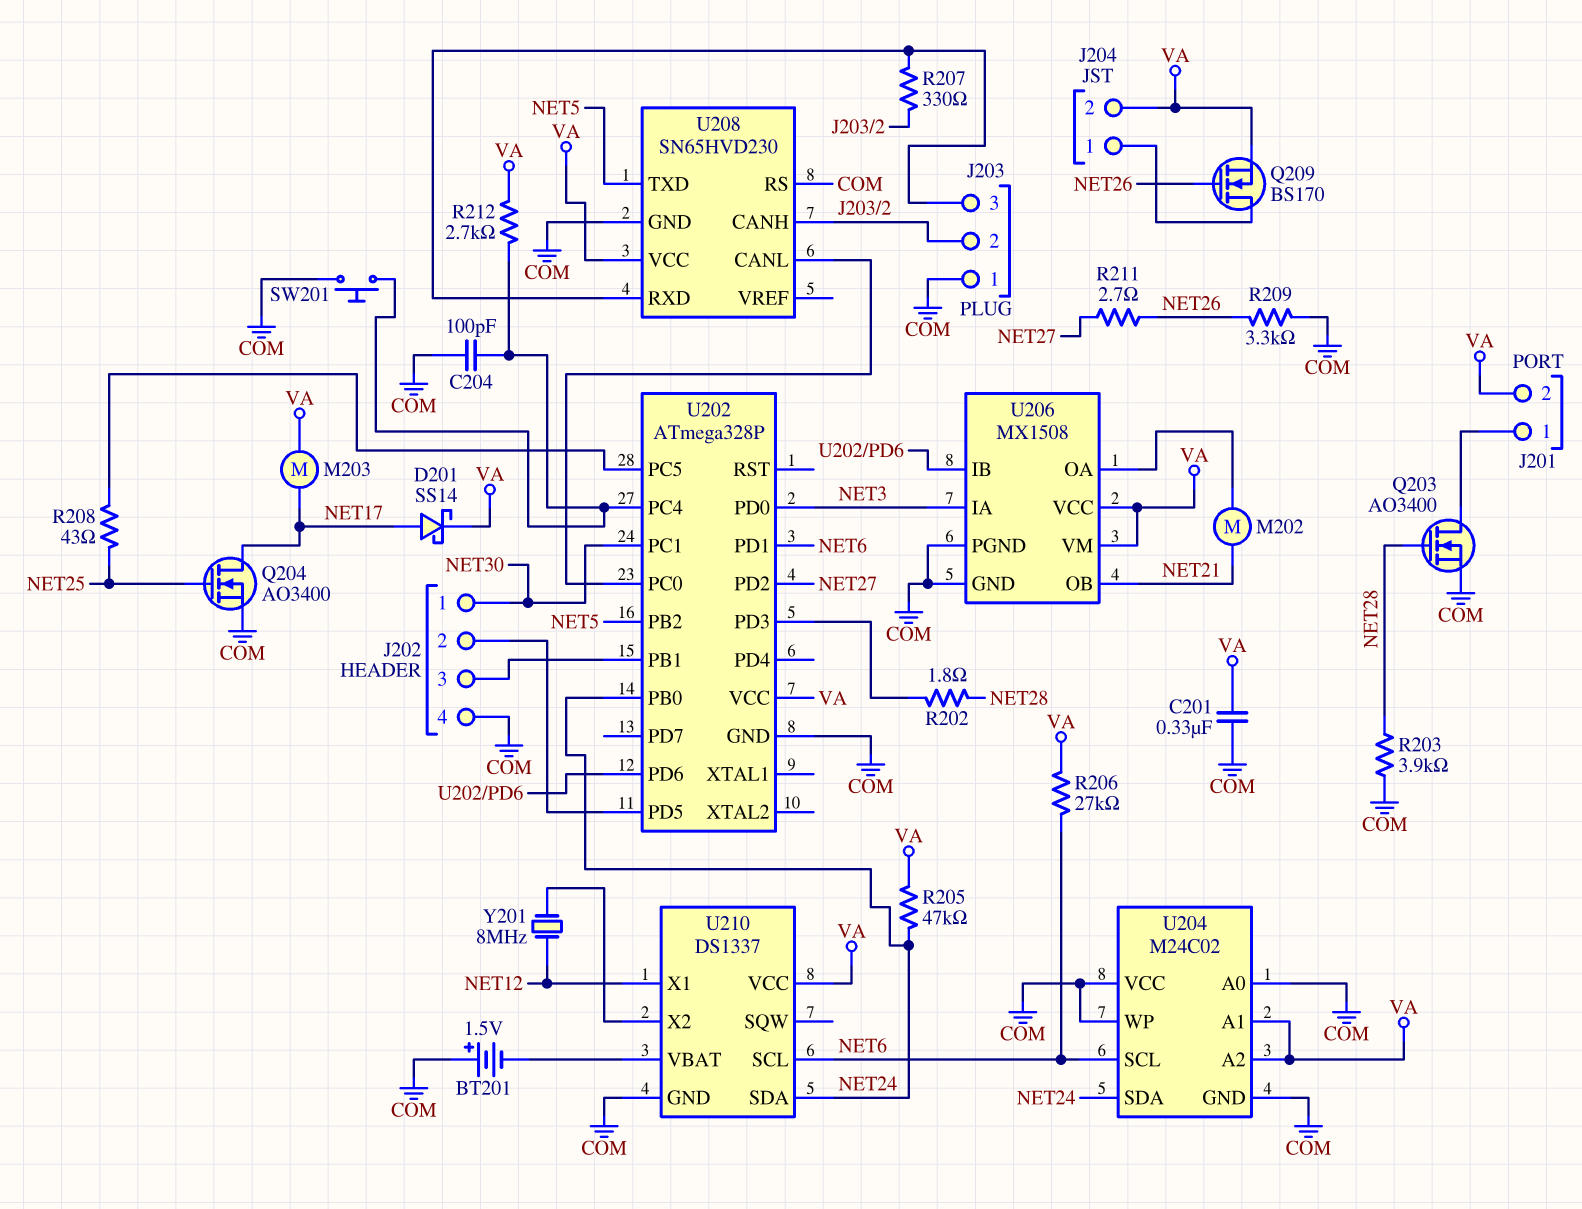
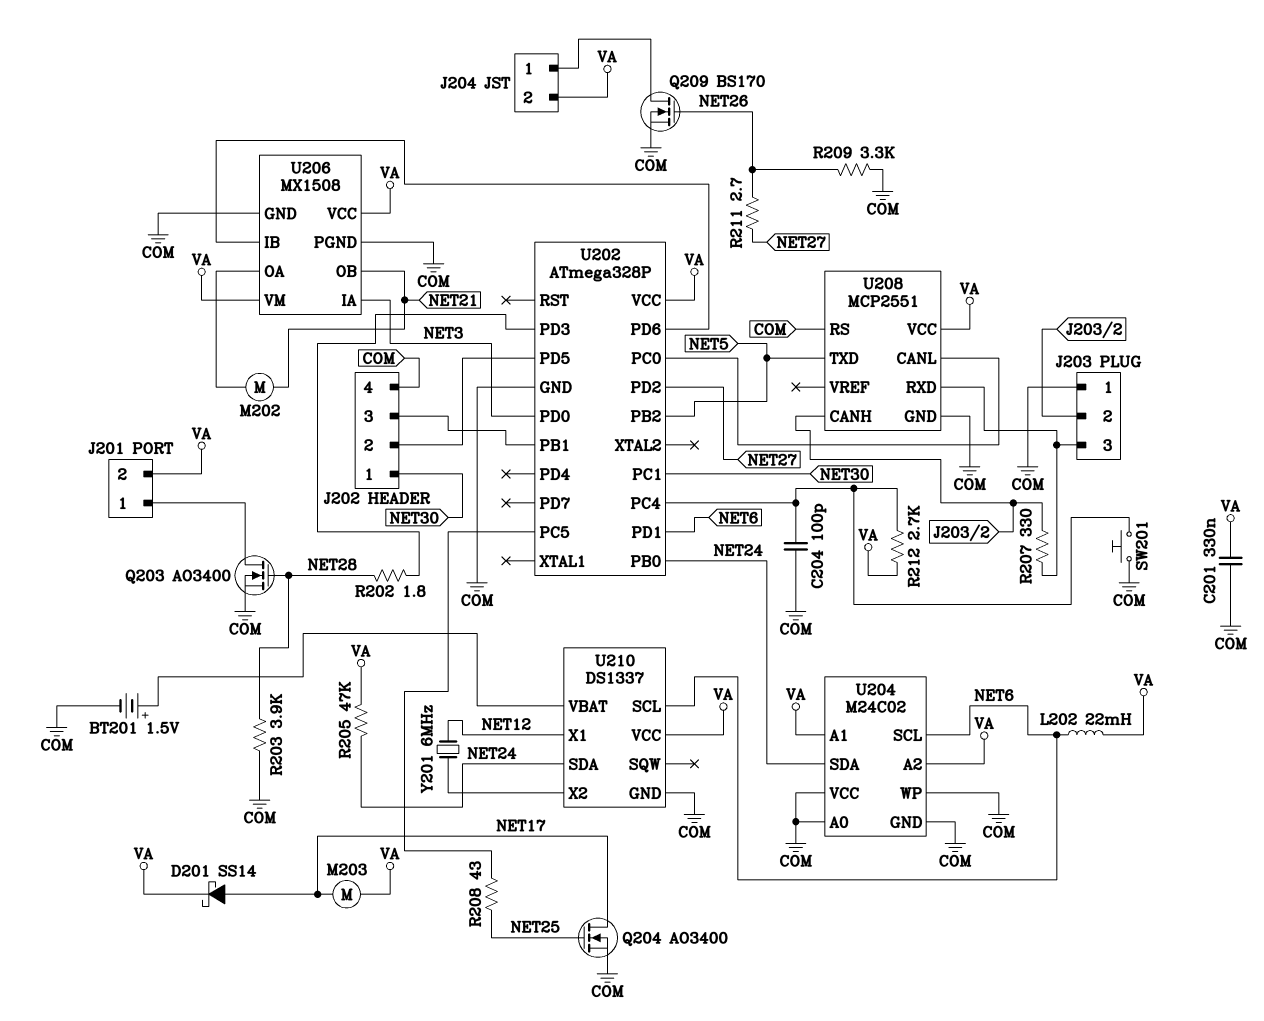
BT201: 1.5V (plus COM, minus U210/VBAT) -> 1.5V (plus U210/VBAT, minus COM)
L202: none -> 22mH (NET6, VA)
Q209: NMOS BS170 (G NET26, D J204/1, S VA) -> NMOS BS170 (G NET26, D J204/1, S COM)
R206: 27k (NET6, VA) -> none
U208: SN65HVD230 -> MCP2551
Y201: 8MHz (NET12, U210/X2) -> 6MHz (NET12, U210/X2)

